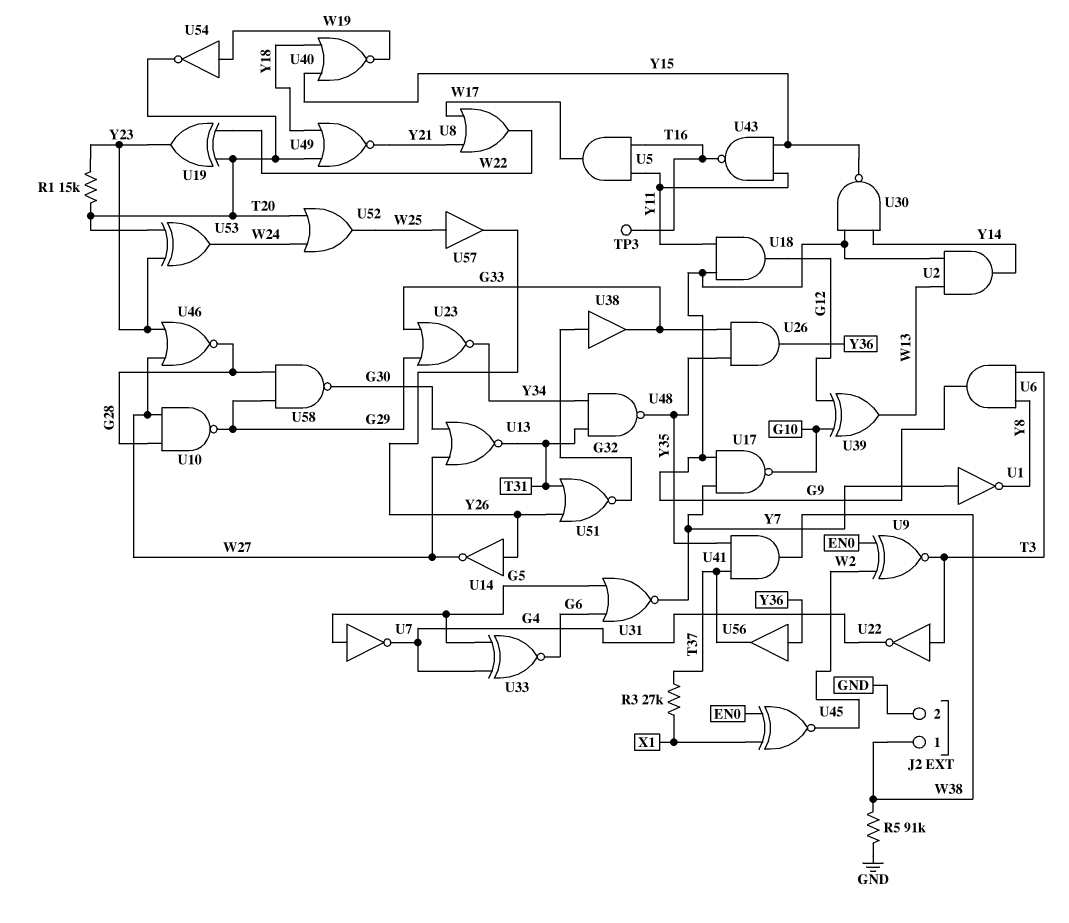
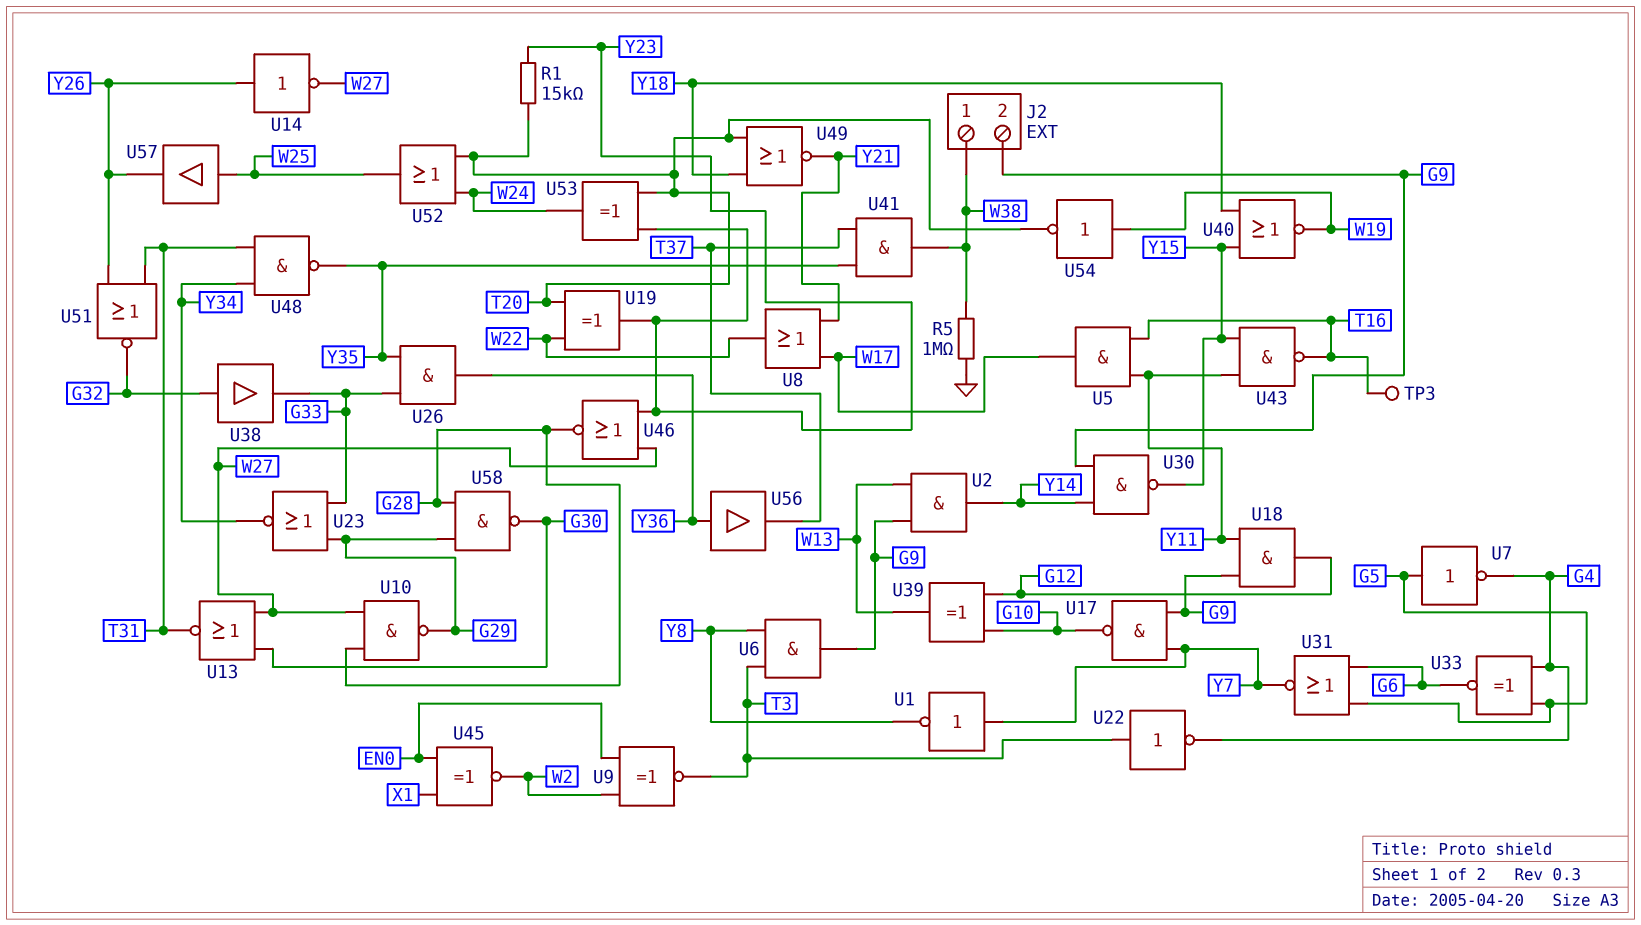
J2 pin 2: GND -> G9
R3: 27k (T37, X1) -> none
R5: 91k (GND, W38) -> 1M (GND, W38)

